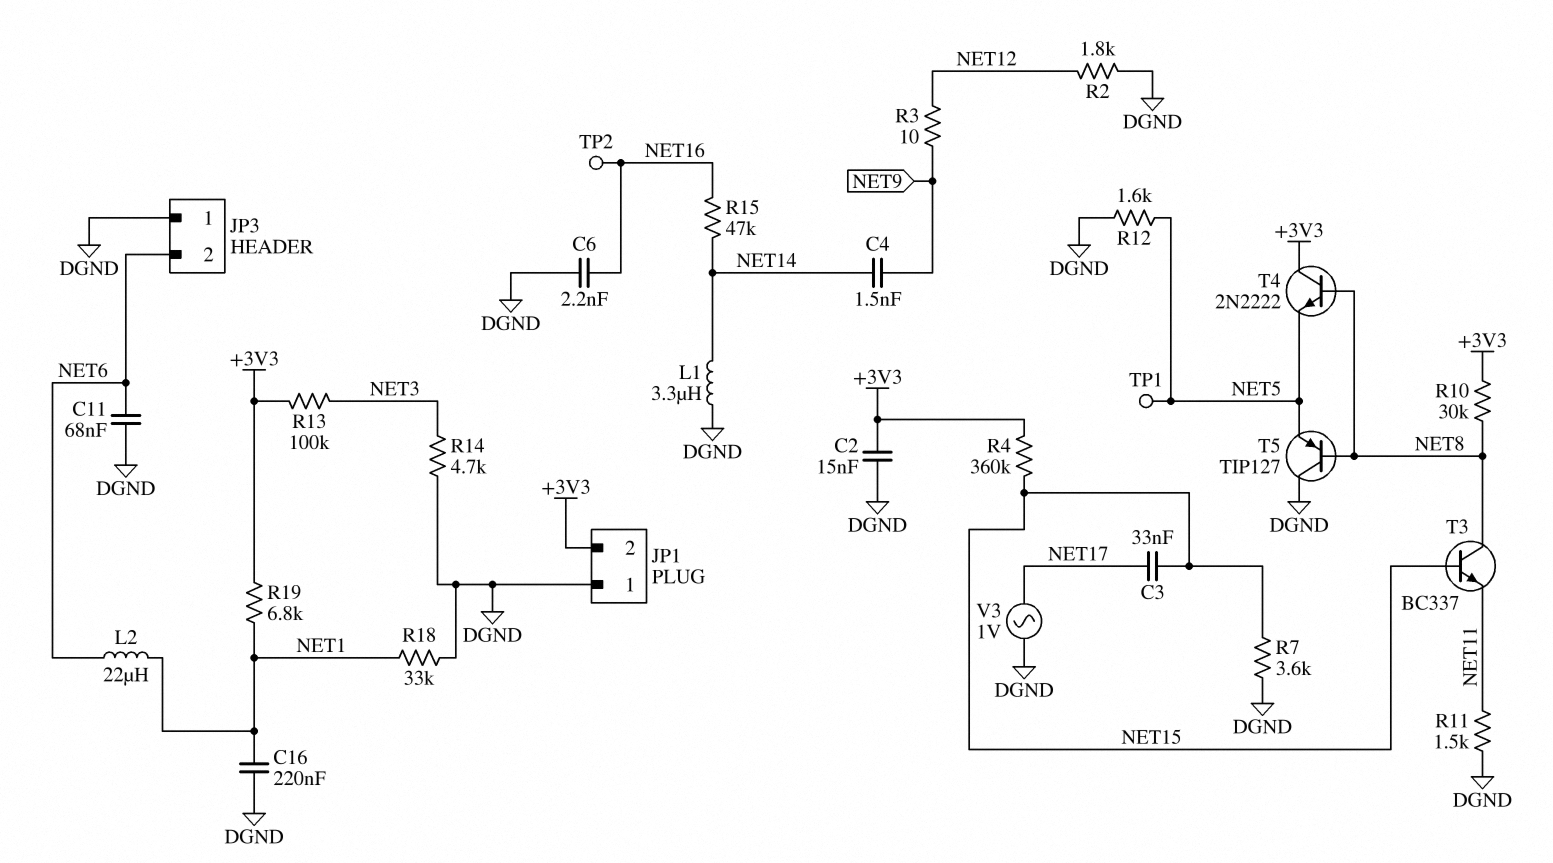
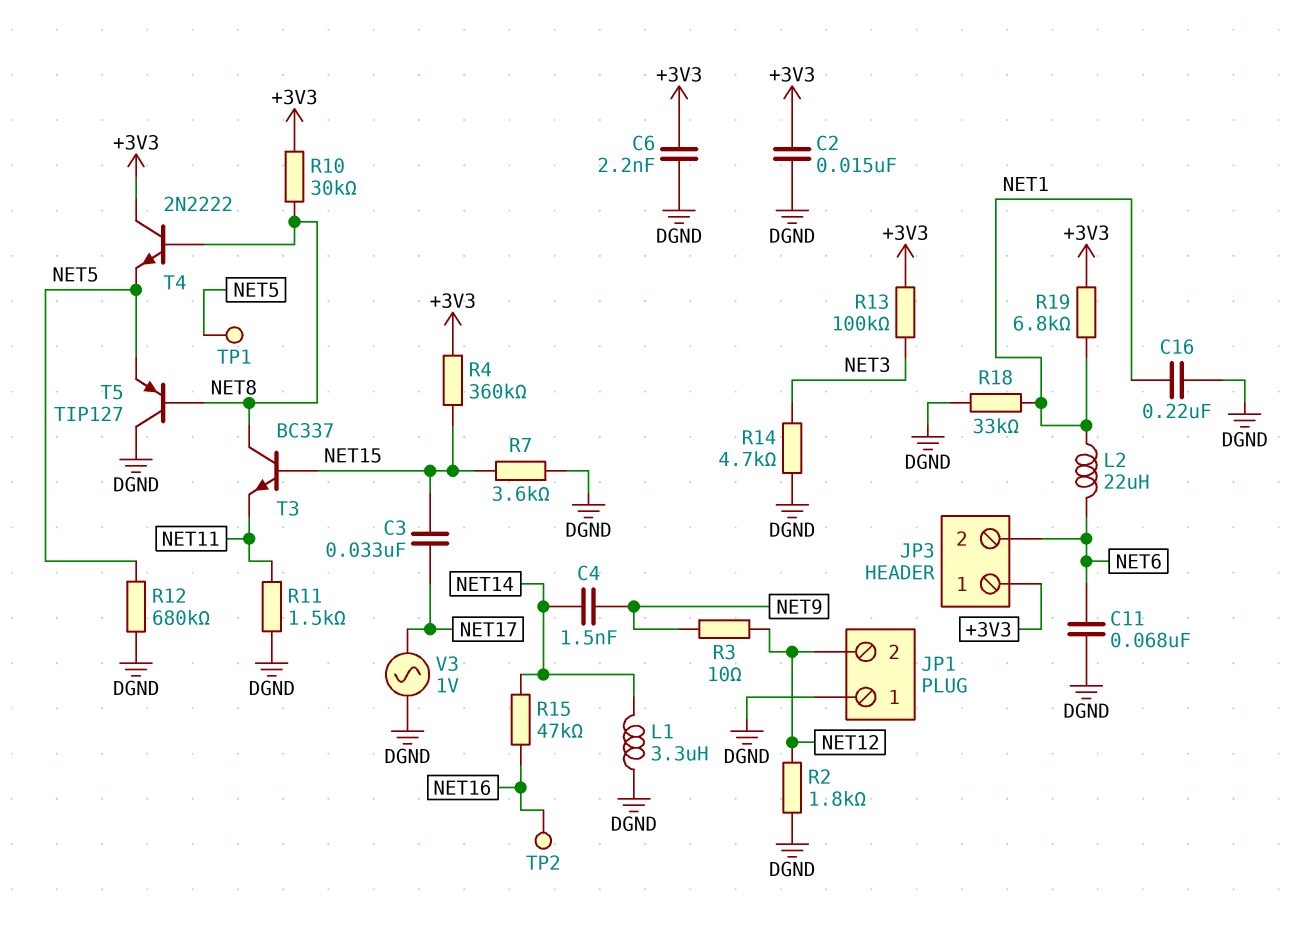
C6: 2.2nF (DGND, NET16) -> 2.2nF (+3V3, DGND)
JP1 pin 2: +3V3 -> NET12
JP3 pin 1: DGND -> +3V3
R12: 1.6k (DGND, NET5) -> 680k (DGND, NET5)

